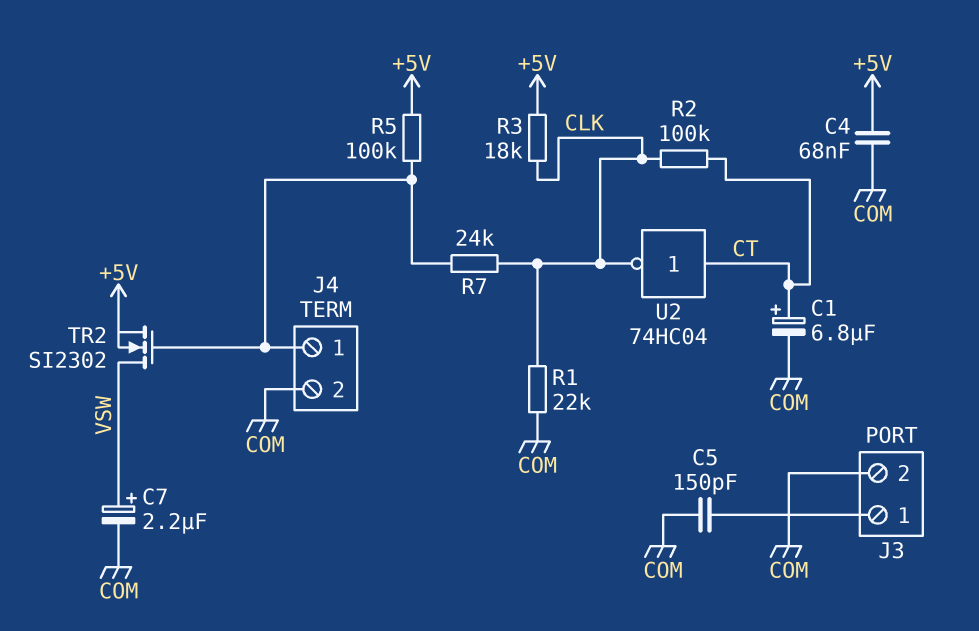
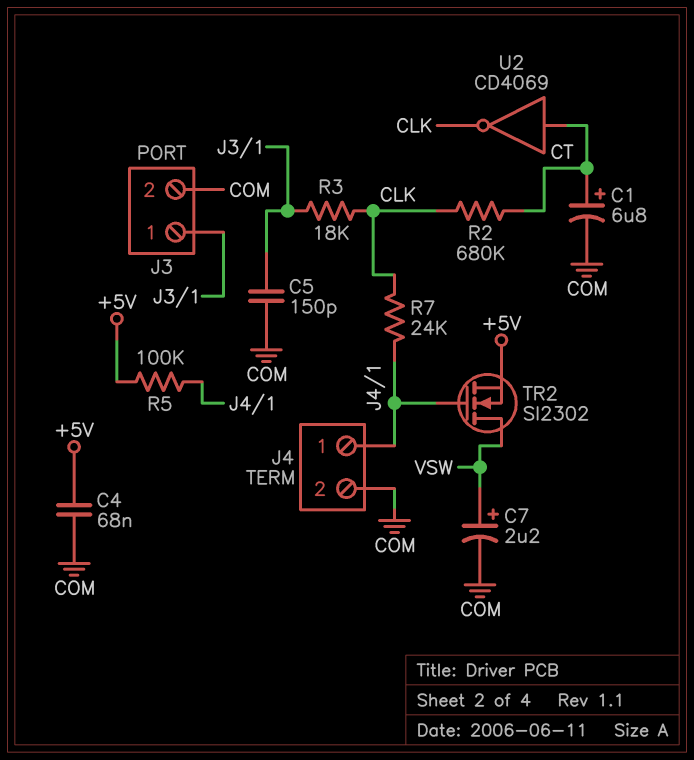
R1: 22k (CLK, COM) -> none
R2: 100k (CLK, CT) -> 680k (CLK, CT)
R3: 18k (+5V, CLK) -> 18k (CLK, J3/1)
U2: NOT 74HC04 (in CT, out CLK) -> NOT CD4069 (in CT, out CLK)

